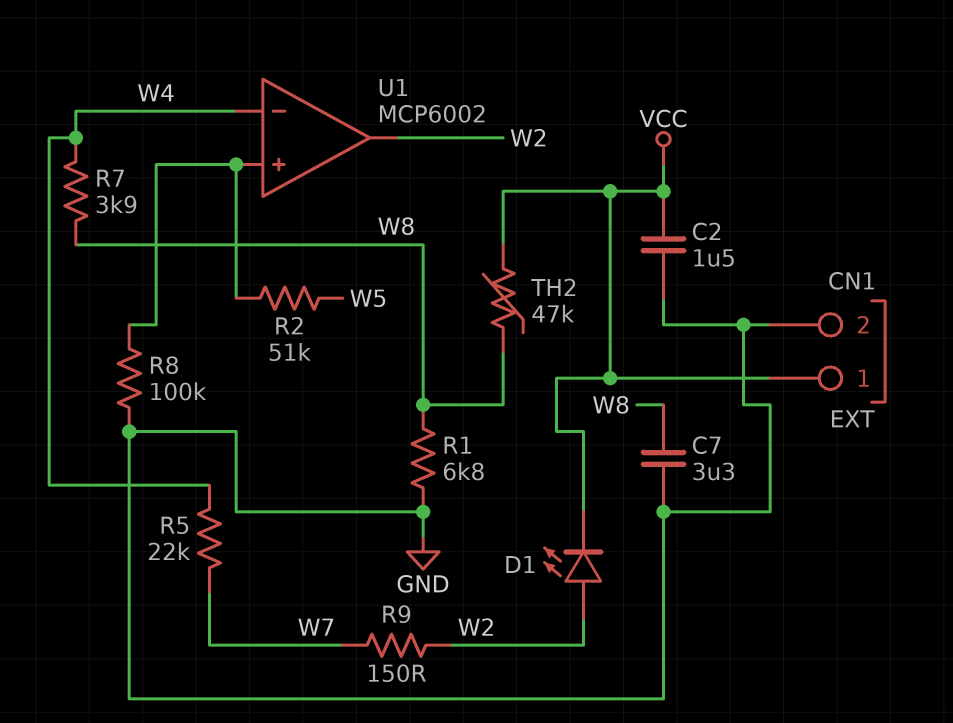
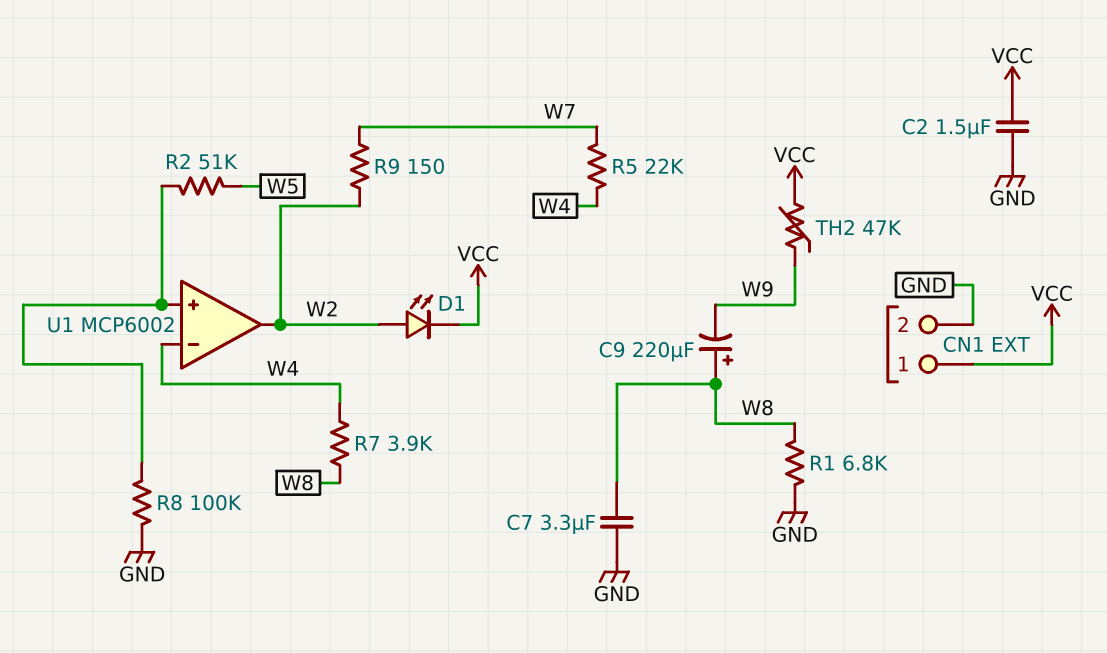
C9: none -> 220uF (plus W8, minus W9)
TH2: 47k (VCC, W8) -> 47k (VCC, W9)

